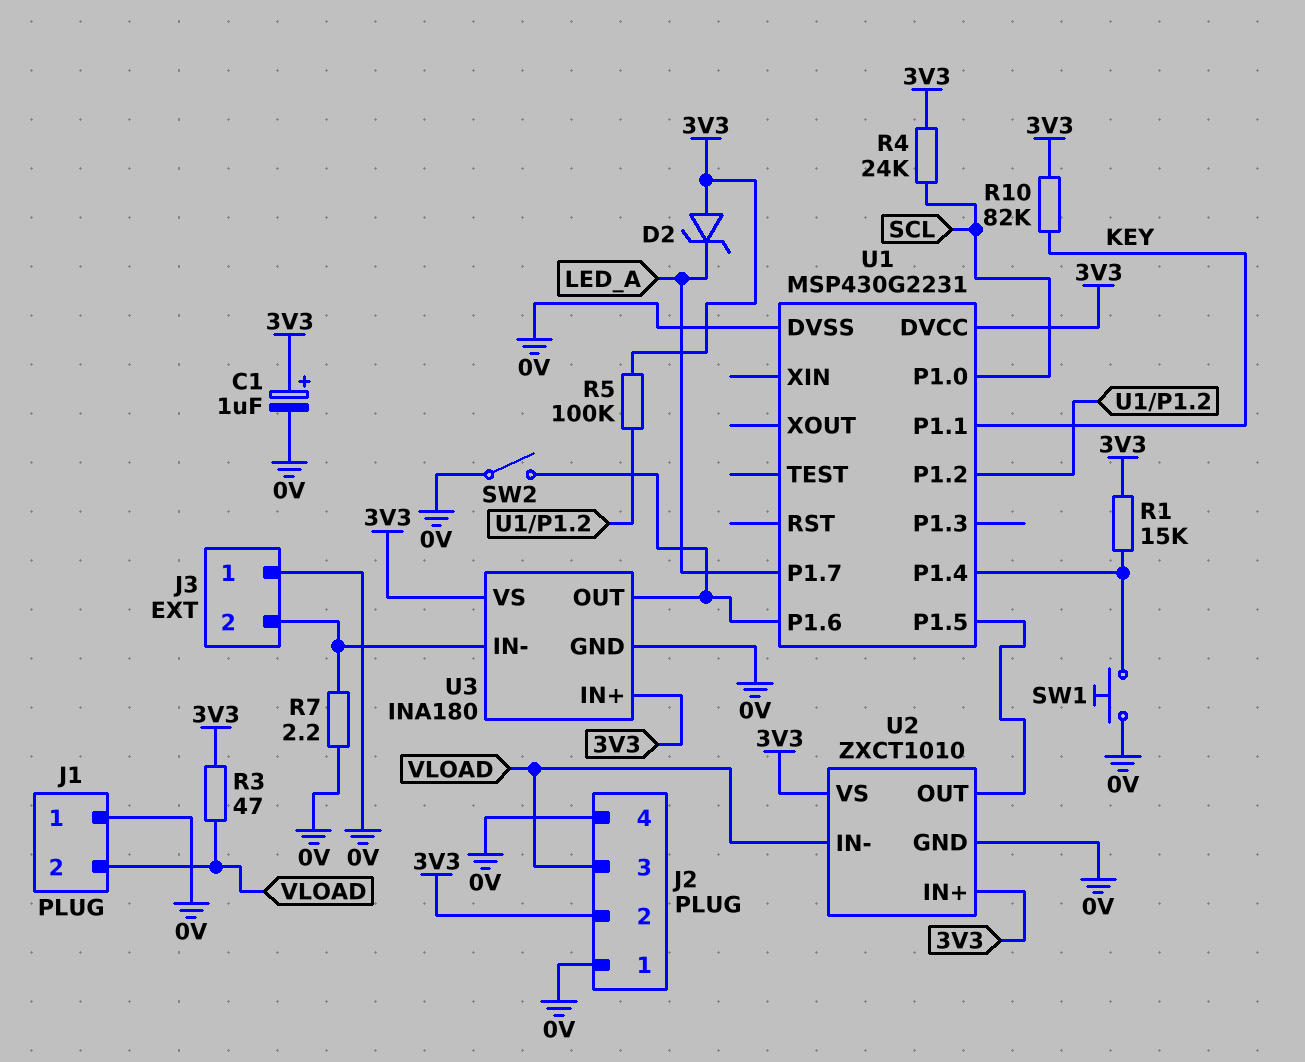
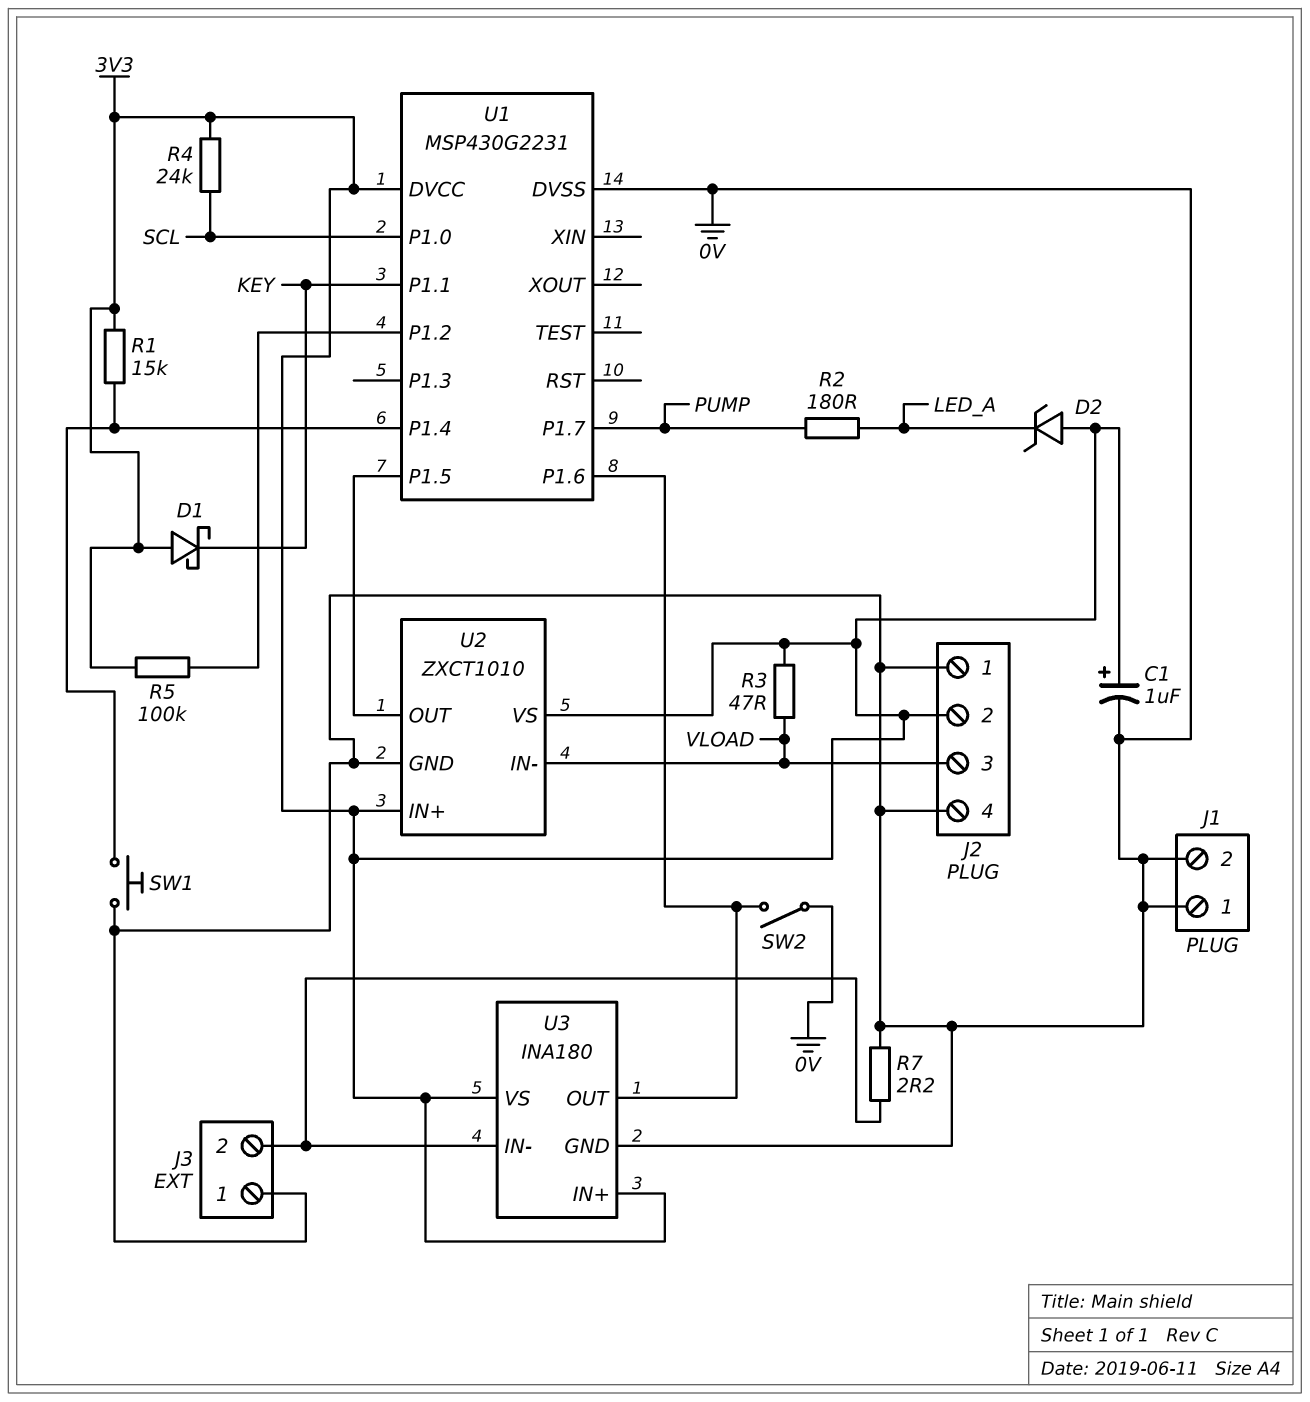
D1: none -> schottky (A 3V3, K KEY)
J1 pin 2: VLOAD -> 0V
R2: none -> 180 (LED_A, PUMP)
R10: 82k (3V3, KEY) -> none
U1 pin P1.7: LED_A -> PUMP

